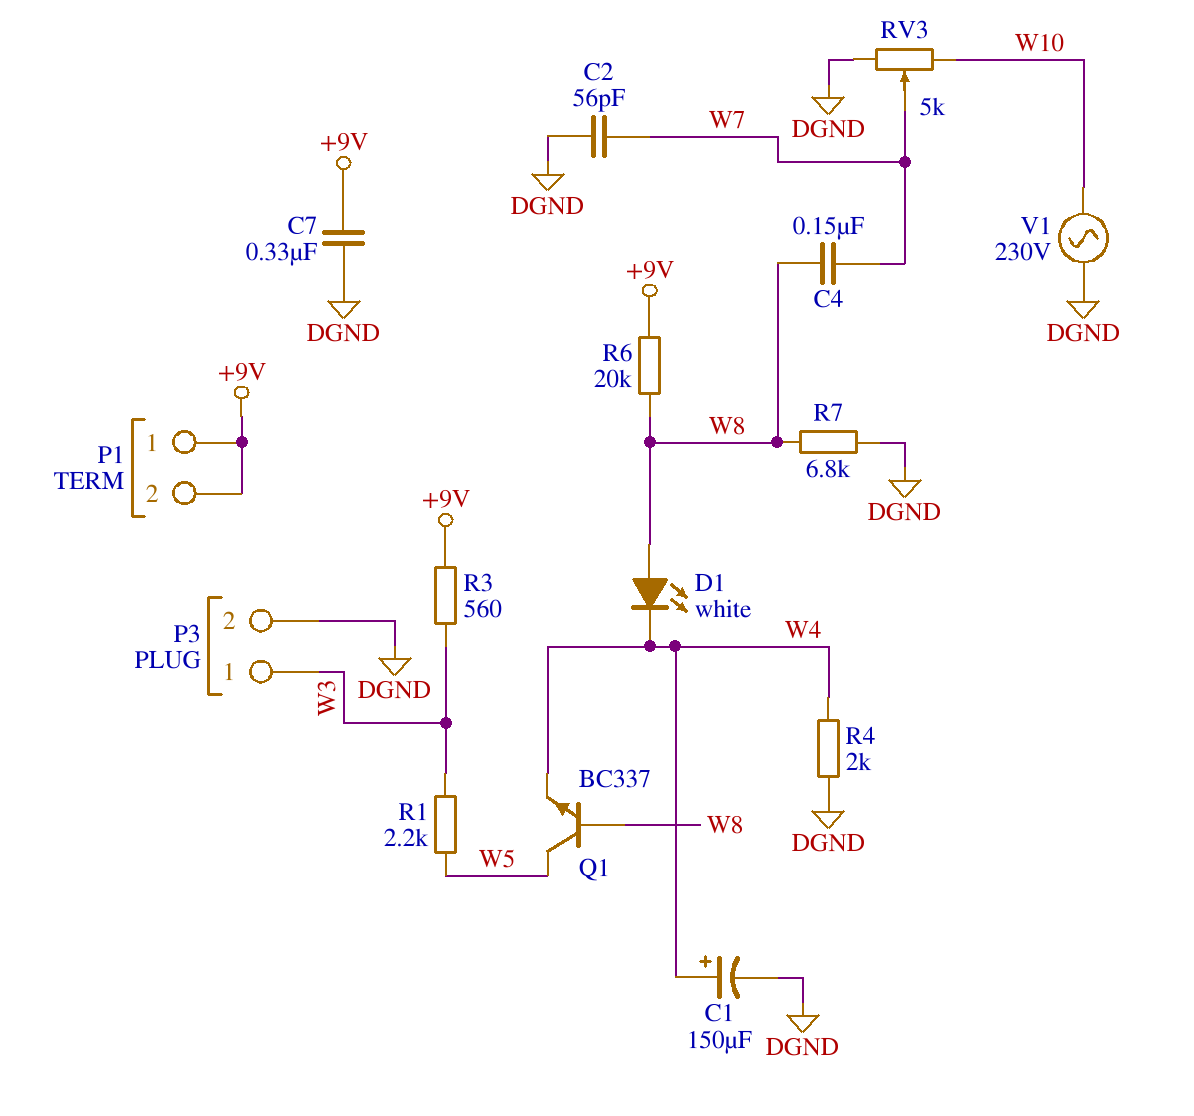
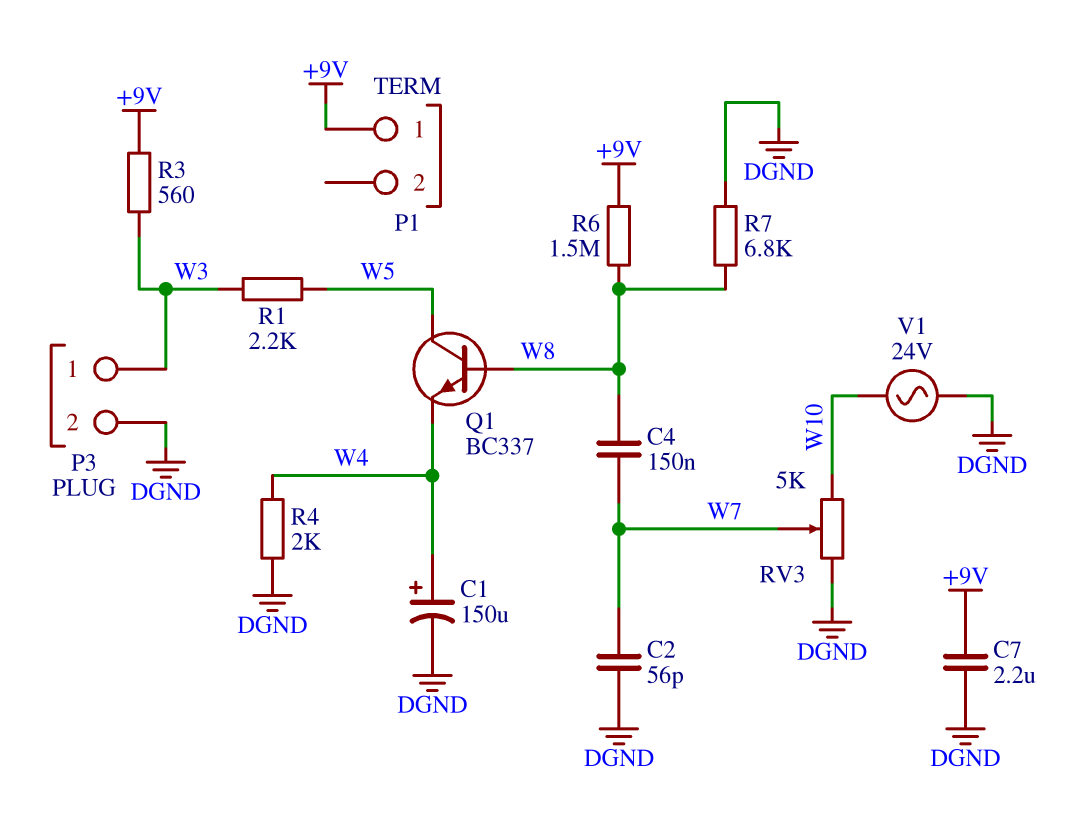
C7: 330nF (+9V, DGND) -> 2.2uF (+9V, DGND)
D1: LED white (A W8, K W4) -> none
P1 pin 2: +9V -> none
R6: 20k (+9V, W8) -> 1.5M (+9V, W8)
V1: AC 230V (DGND, W10) -> AC 24V (DGND, W10)

